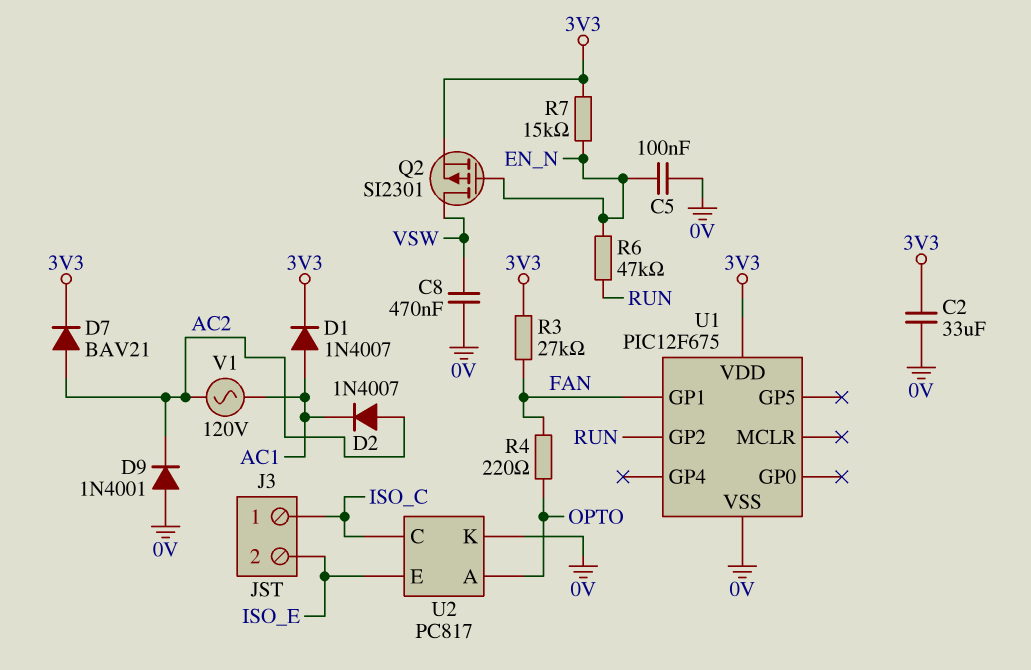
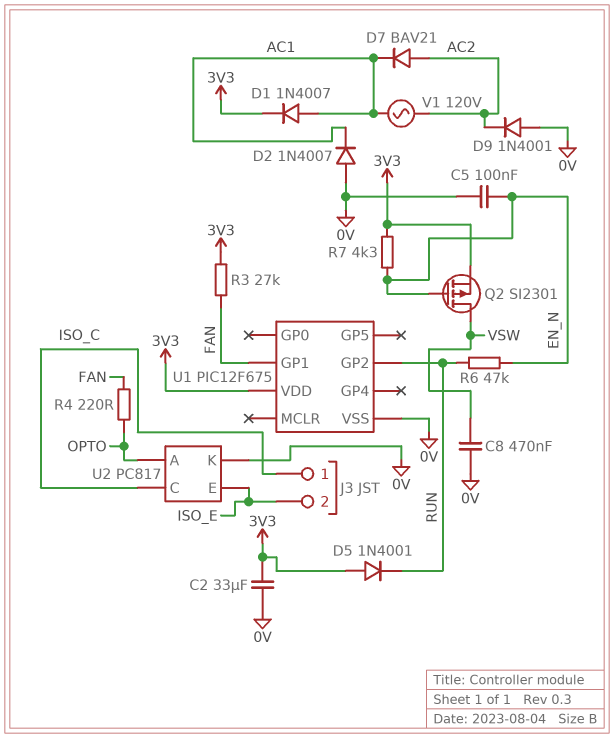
D2: diode 1N4007 (A AC2, K AC1) -> diode 1N4007 (A 0V, K AC1)
D5: none -> diode 1N4001 (A 3V3, K RUN)
D7: diode BAV21 (A AC2, K 3V3) -> diode BAV21 (A AC2, K AC1)
R7: 15k (3V3, EN_N) -> 4.3k (3V3, EN_N)

